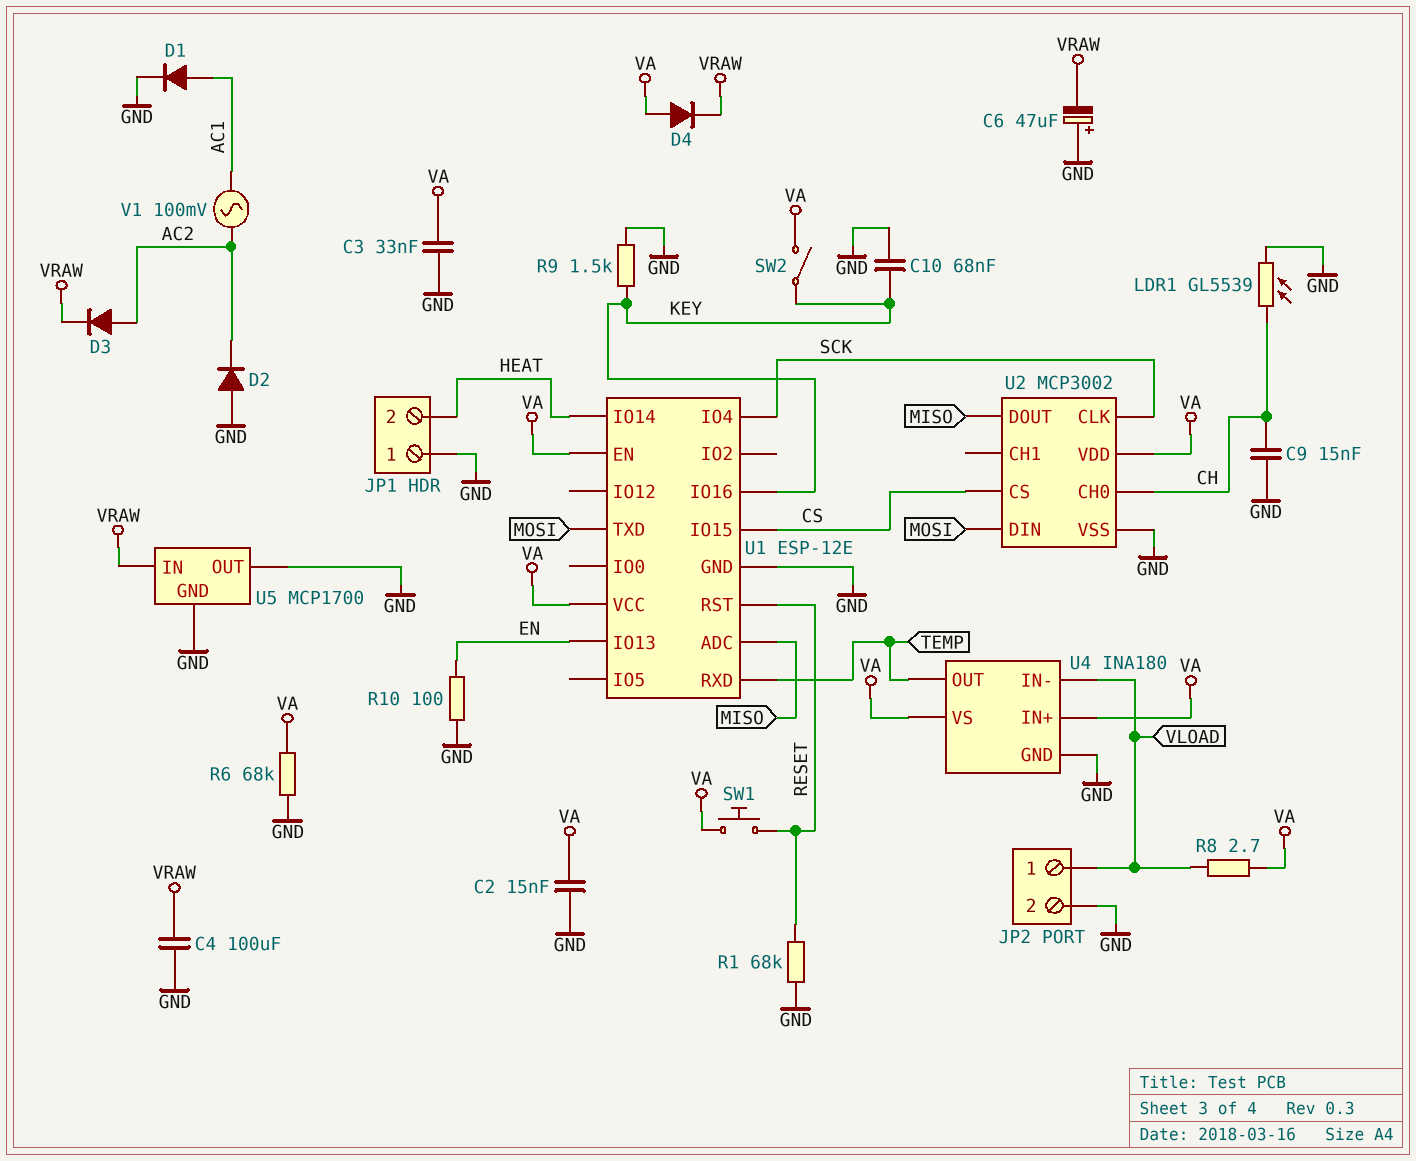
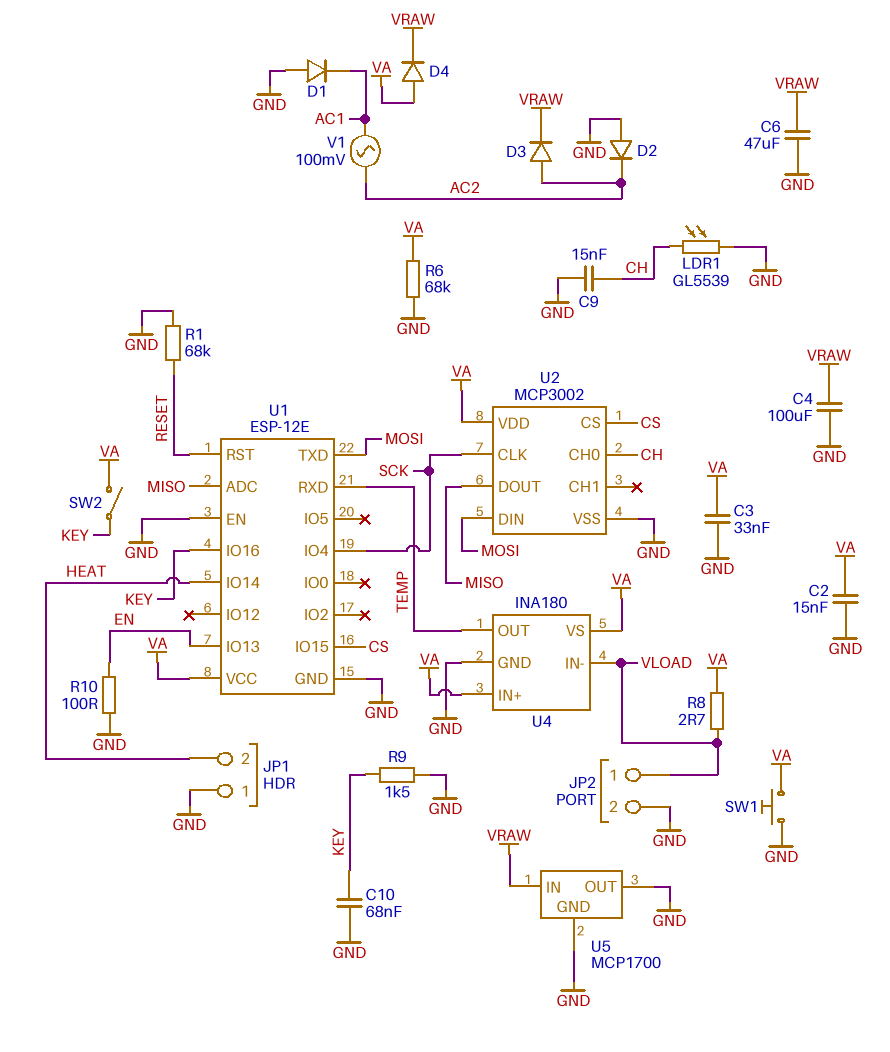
C6: 47uF (plus GND, minus VRAW) -> 47uF (GND, VRAW)
D1: diode (A AC1, K GND) -> diode (A GND, K AC1)
SW1: button (RESET, VA) -> button (GND, VA)
U1 pin EN: VA -> GND

